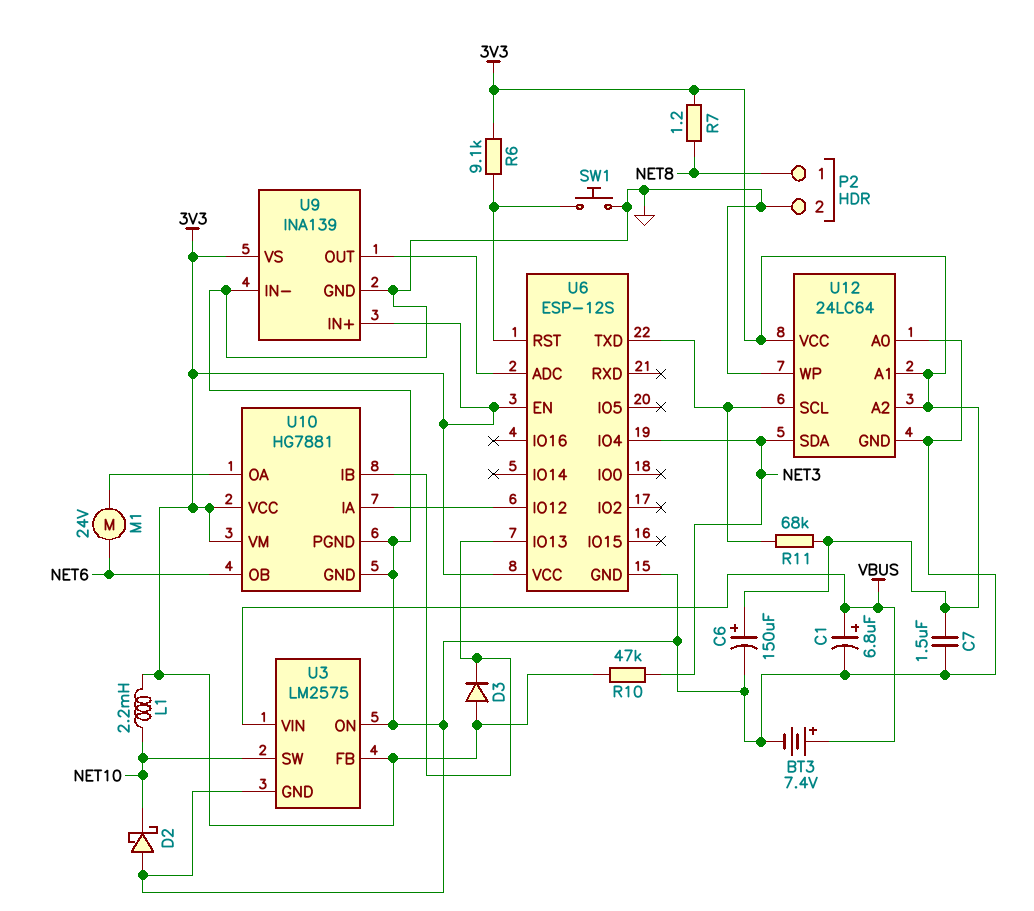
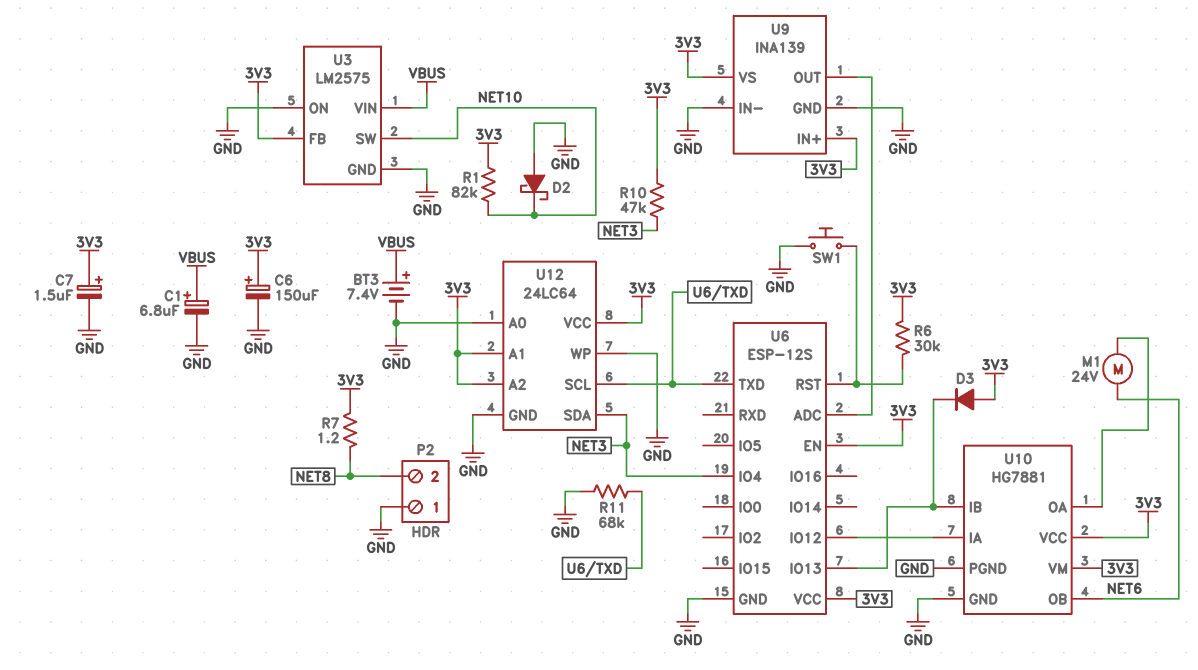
C7: 1.5uF (3V3, GND) -> 1.5uF (plus 3V3, minus GND)
L1: 2.2mH (3V3, NET10) -> none
P2 pin 1: NET8 -> GND
P2 pin 2: GND -> NET8
R1: none -> 82k (3V3, NET10)
R6: 9.1k (3V3, U6/RST) -> 30k (3V3, U6/RST)
R11: 68k (3V3, U6/TXD) -> 68k (GND, U6/TXD)

